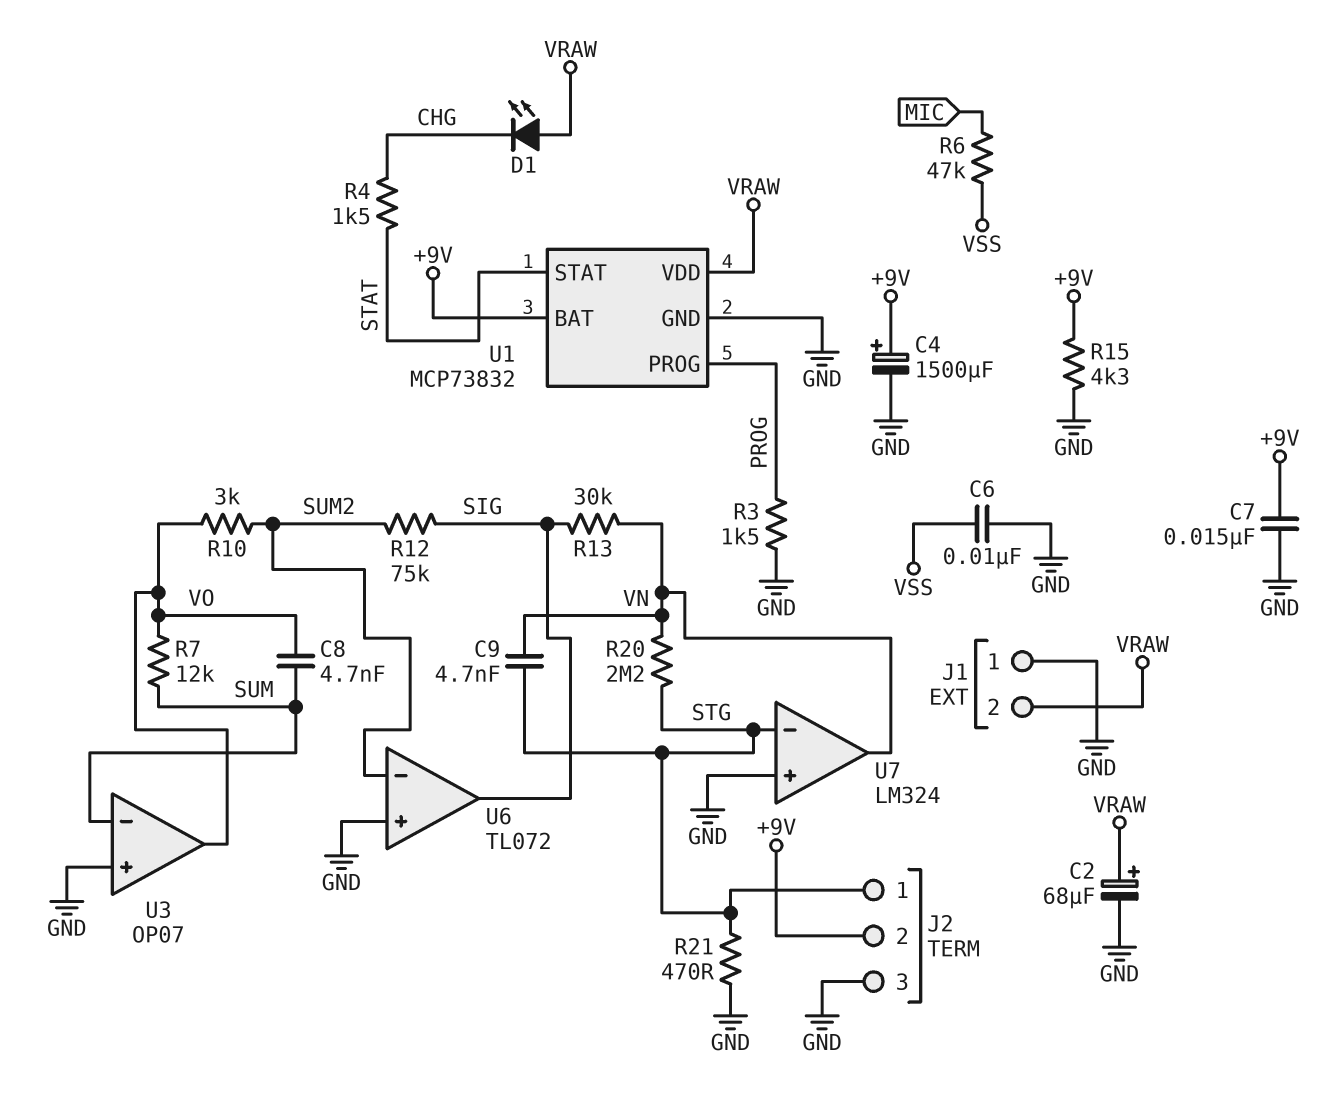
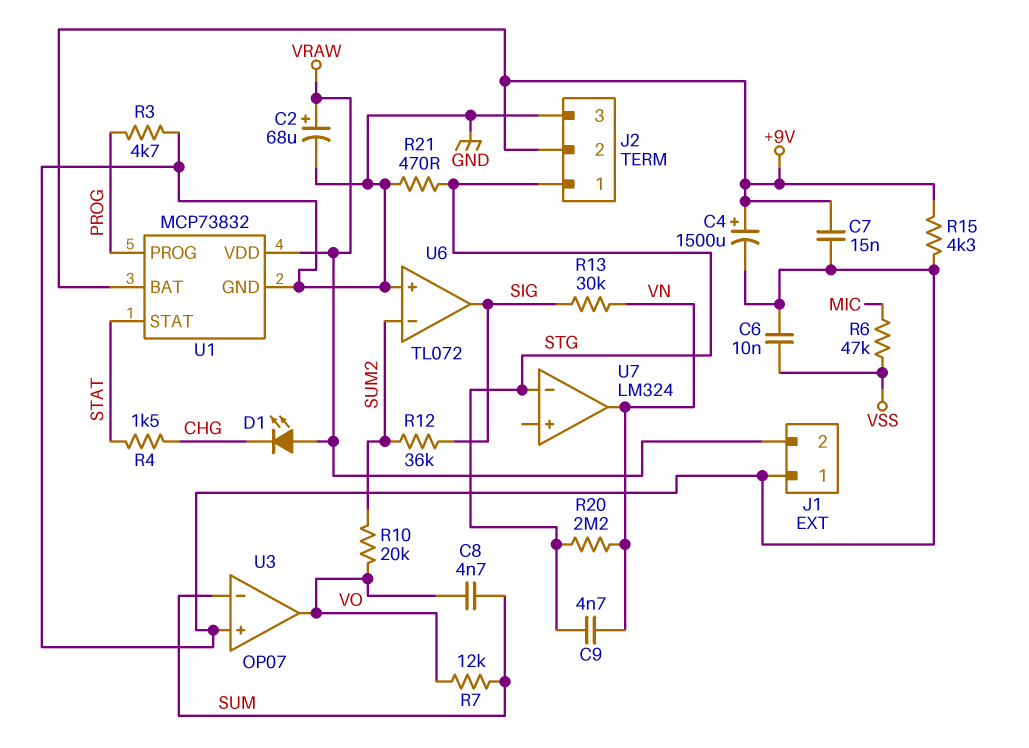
R3: 1.5k (GND, PROG) -> 4.7k (GND, PROG)
R10: 3k (SUM2, VO) -> 20k (SUM2, VO)
R12: 75k (SIG, SUM2) -> 36k (SIG, SUM2)
U7 pin in+: GND -> none

